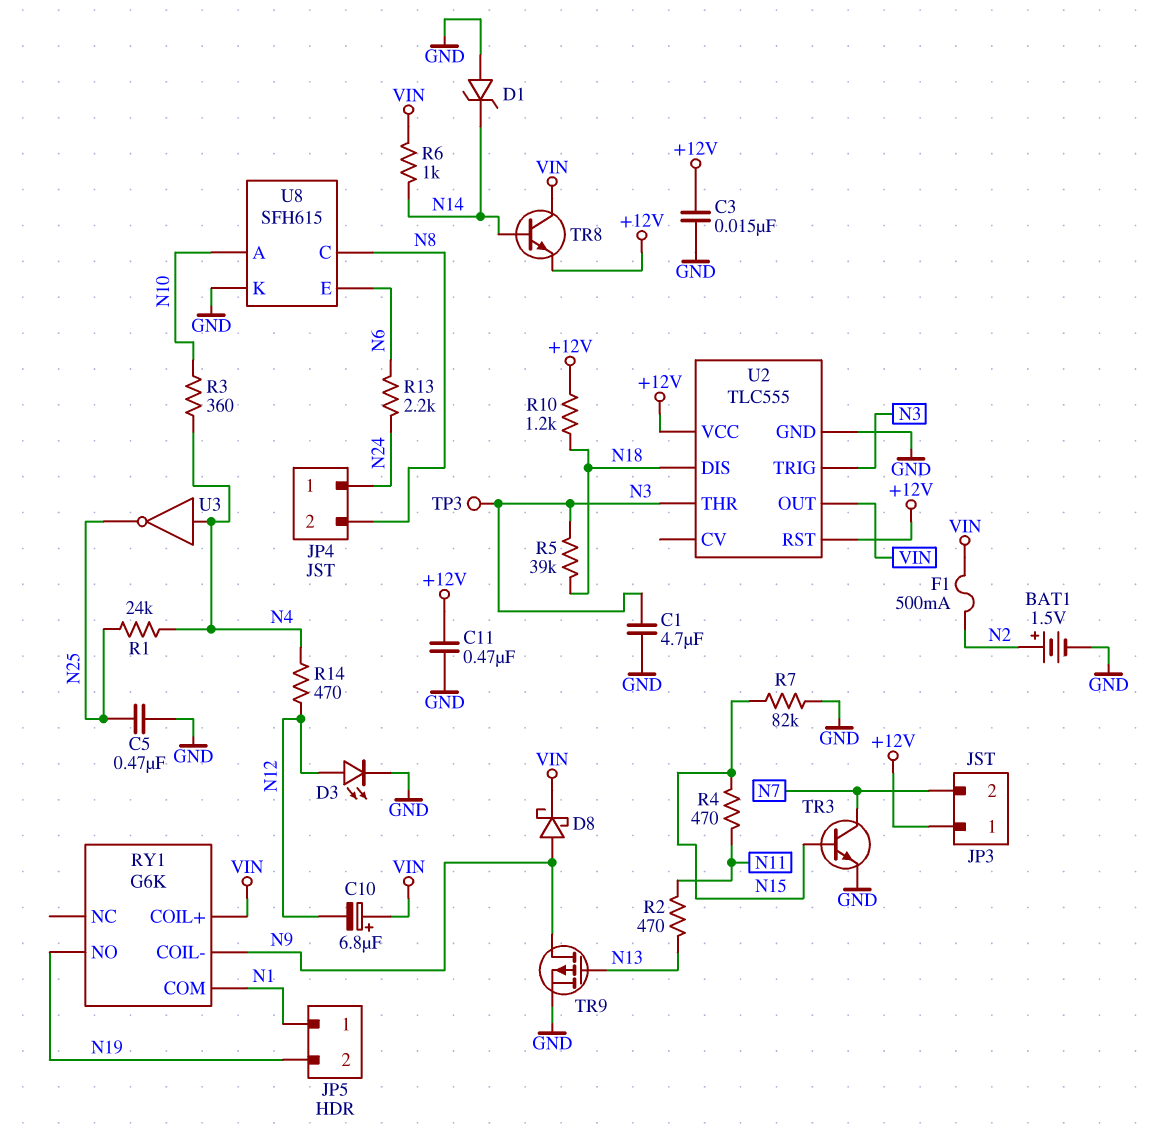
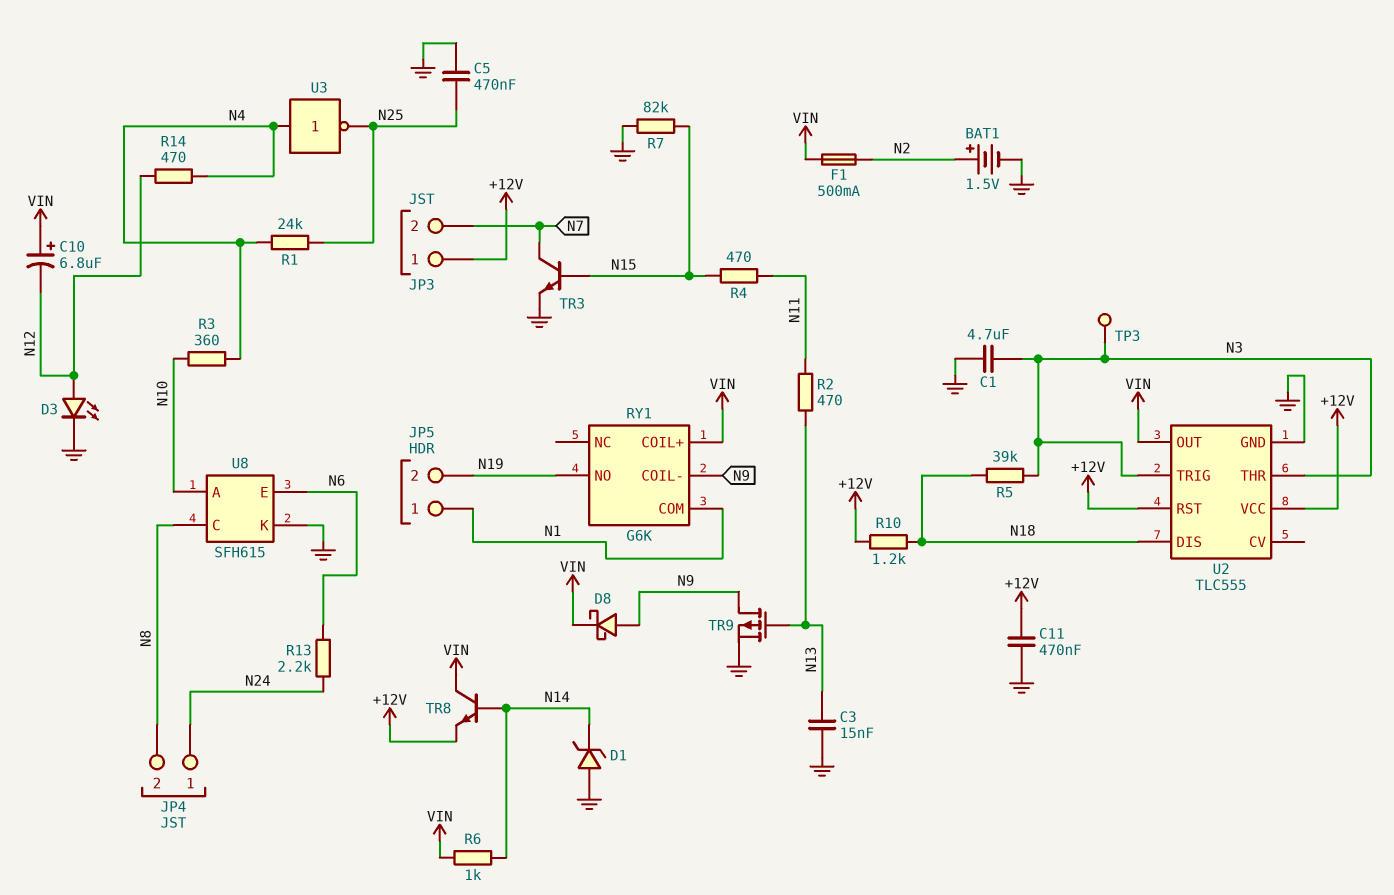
C3: 15nF (+12V, GND) -> 15nF (GND, N13)

